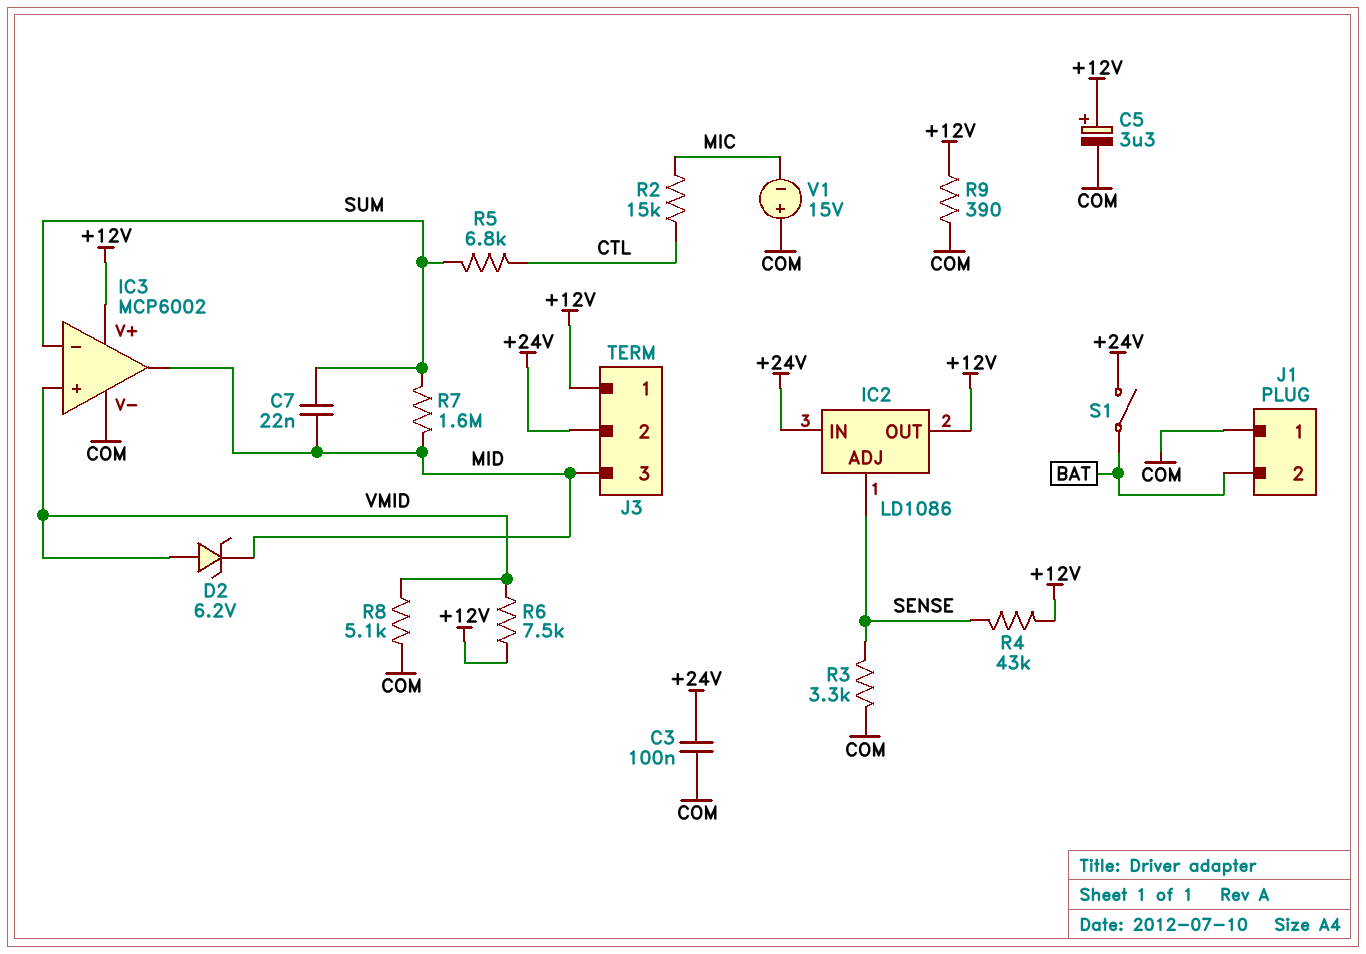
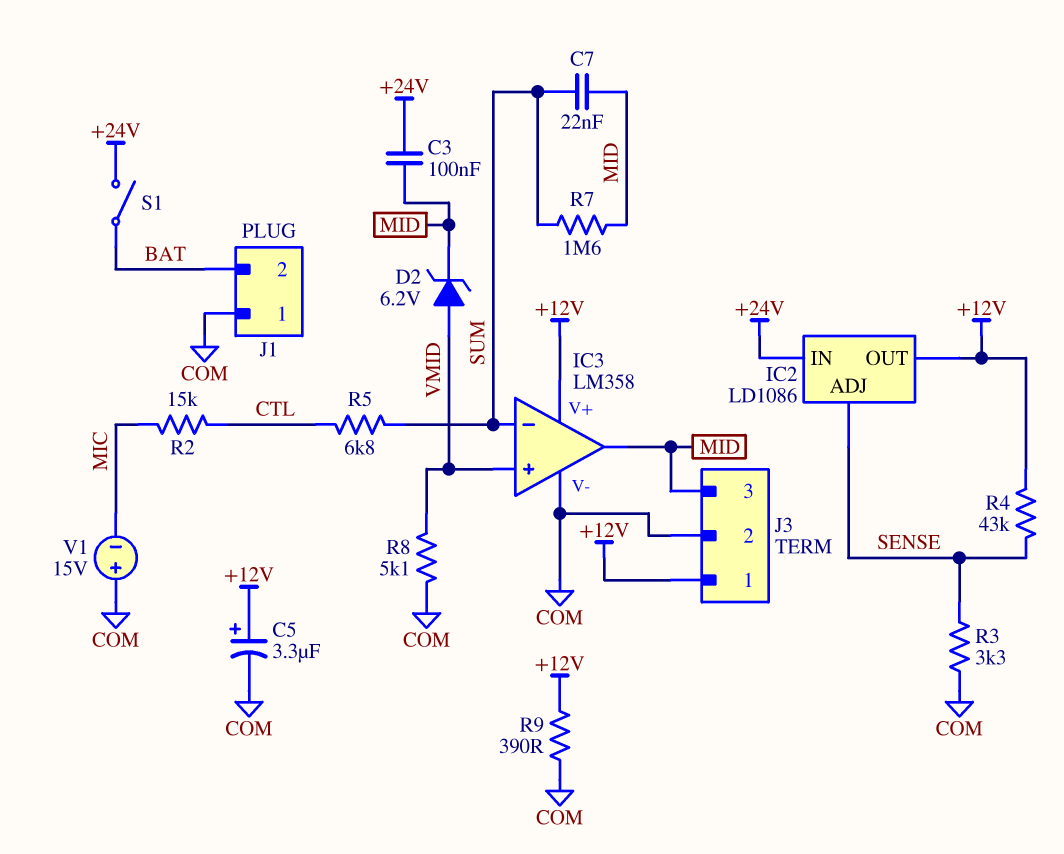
C3: 100nF (+24V, COM) -> 100nF (+24V, MID)
IC3: MCP6002 -> LM358
J3 pin 2: +24V -> COM
R6: 7.5k (+12V, VMID) -> none

